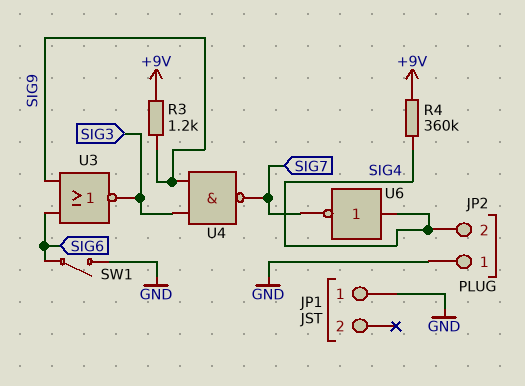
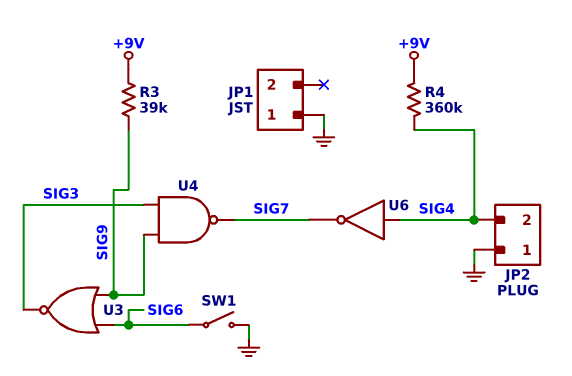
R3: 1.2k (+9V, SIG9) -> 39k (+9V, SIG9)

